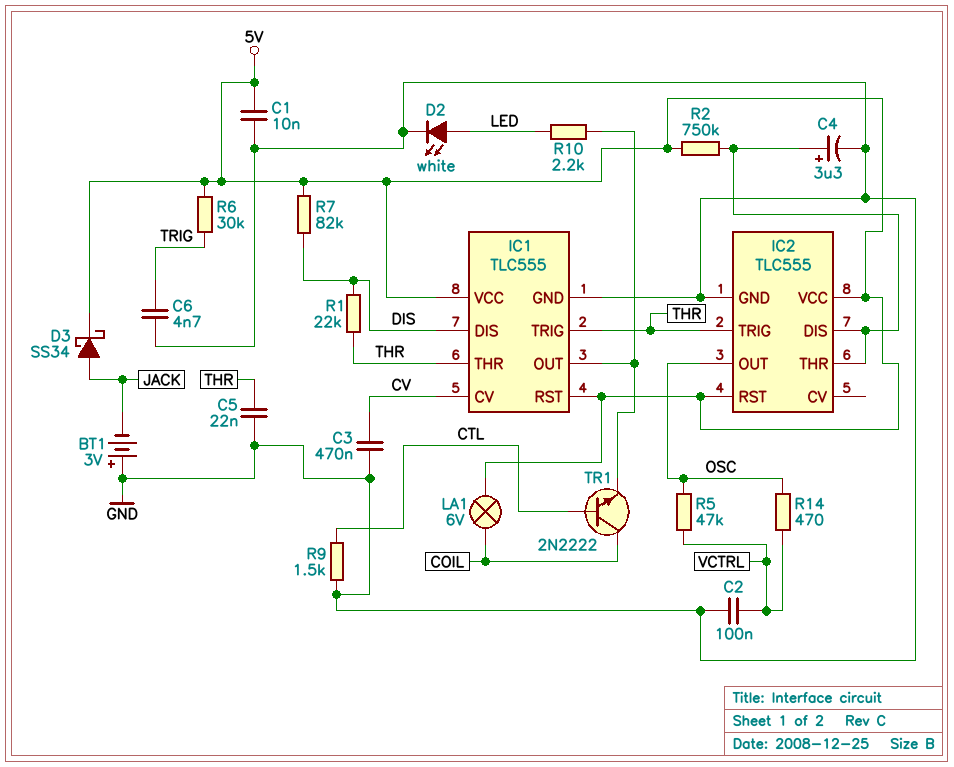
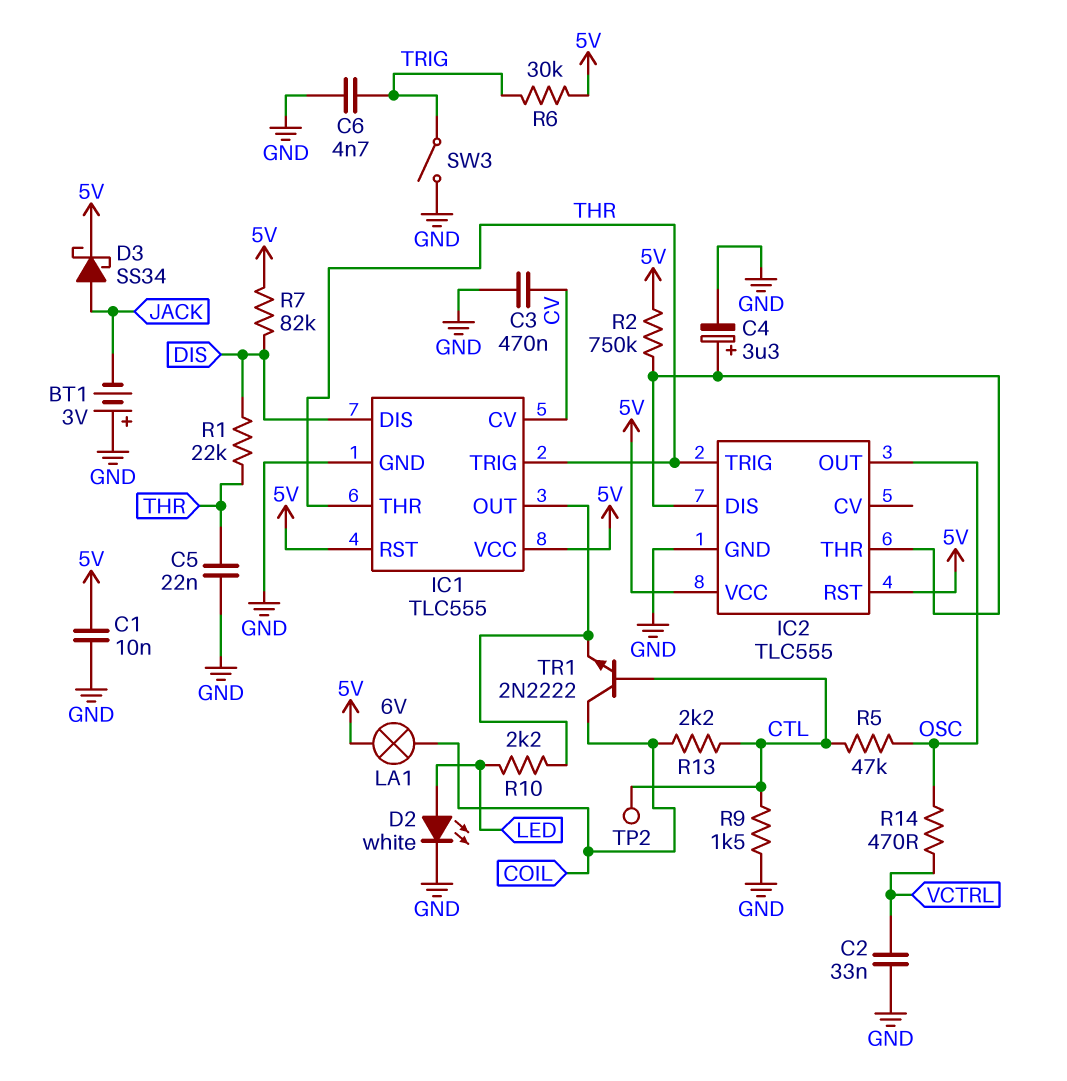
C2: 100nF (GND, VCTRL) -> 33nF (GND, VCTRL)
R5: 47k (OSC, VCTRL) -> 47k (CTL, OSC)
R13: none -> 2.2k (COIL, CTL)
SW3: none -> switch (GND, TRIG)
TP2: none -> test point (CTL)

